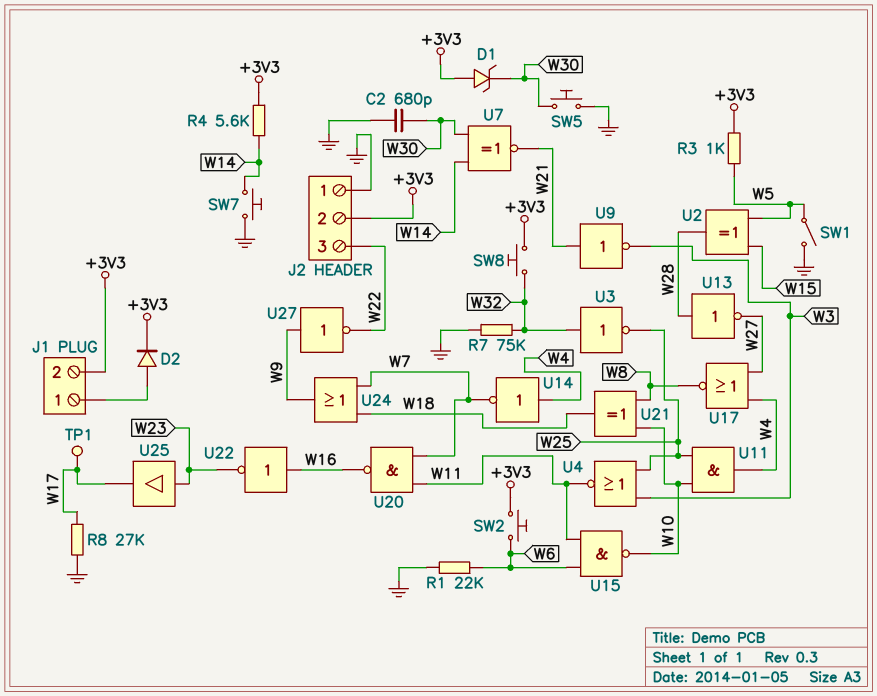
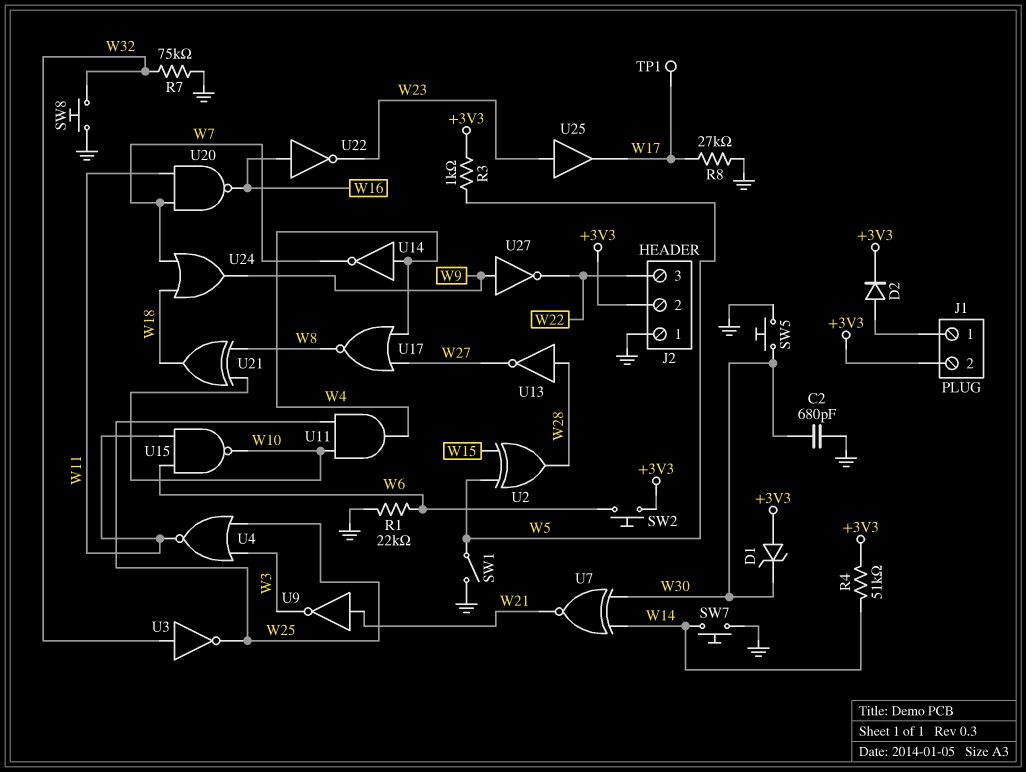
R4: 5.6k (+3V3, W14) -> 51k (+3V3, W14)
SW8: button (+3V3, W32) -> button (GND, W32)

